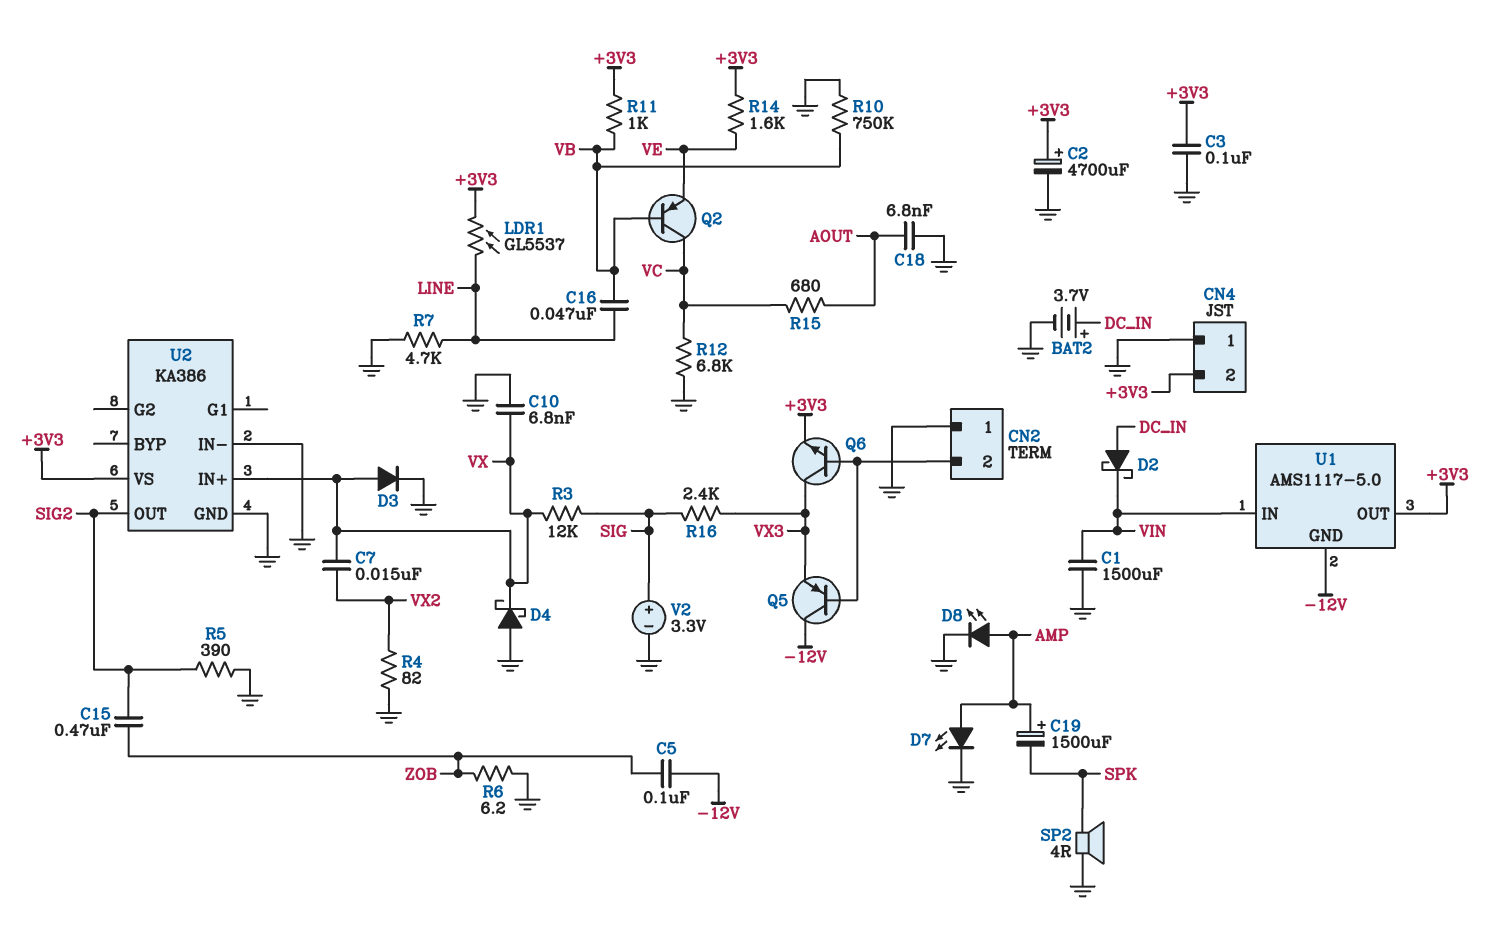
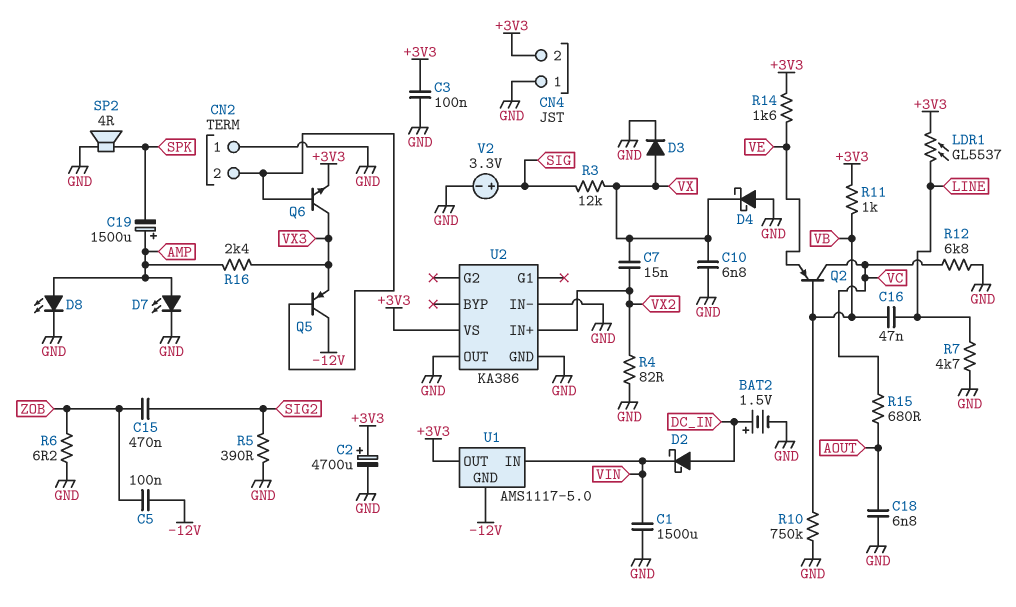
BAT2: 3.7V (plus DC_IN, minus GND) -> 1.5V (plus DC_IN, minus GND)
R16: 2.4k (SIG, VX3) -> 2.4k (AMP, VX3)
U2 pin IN+: VX -> VX2
U2 pin OUT: SIG2 -> GND

